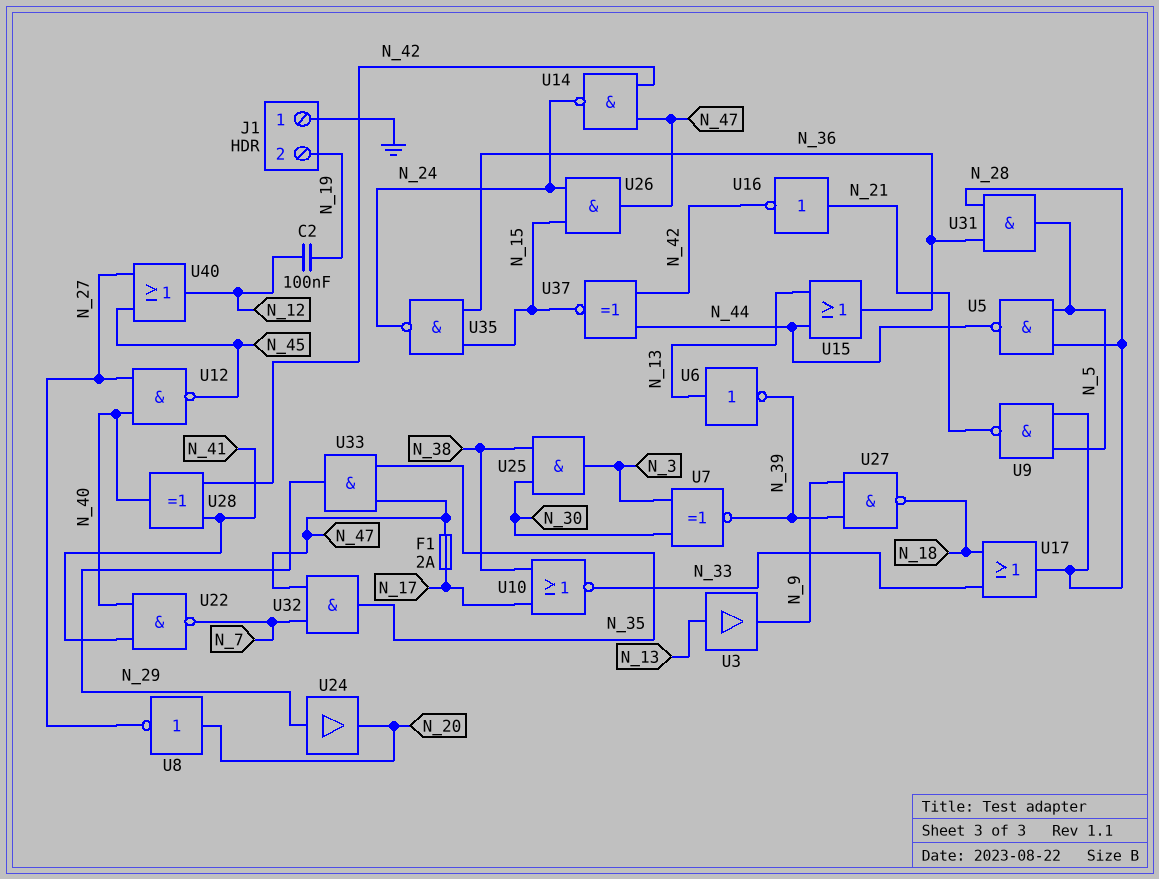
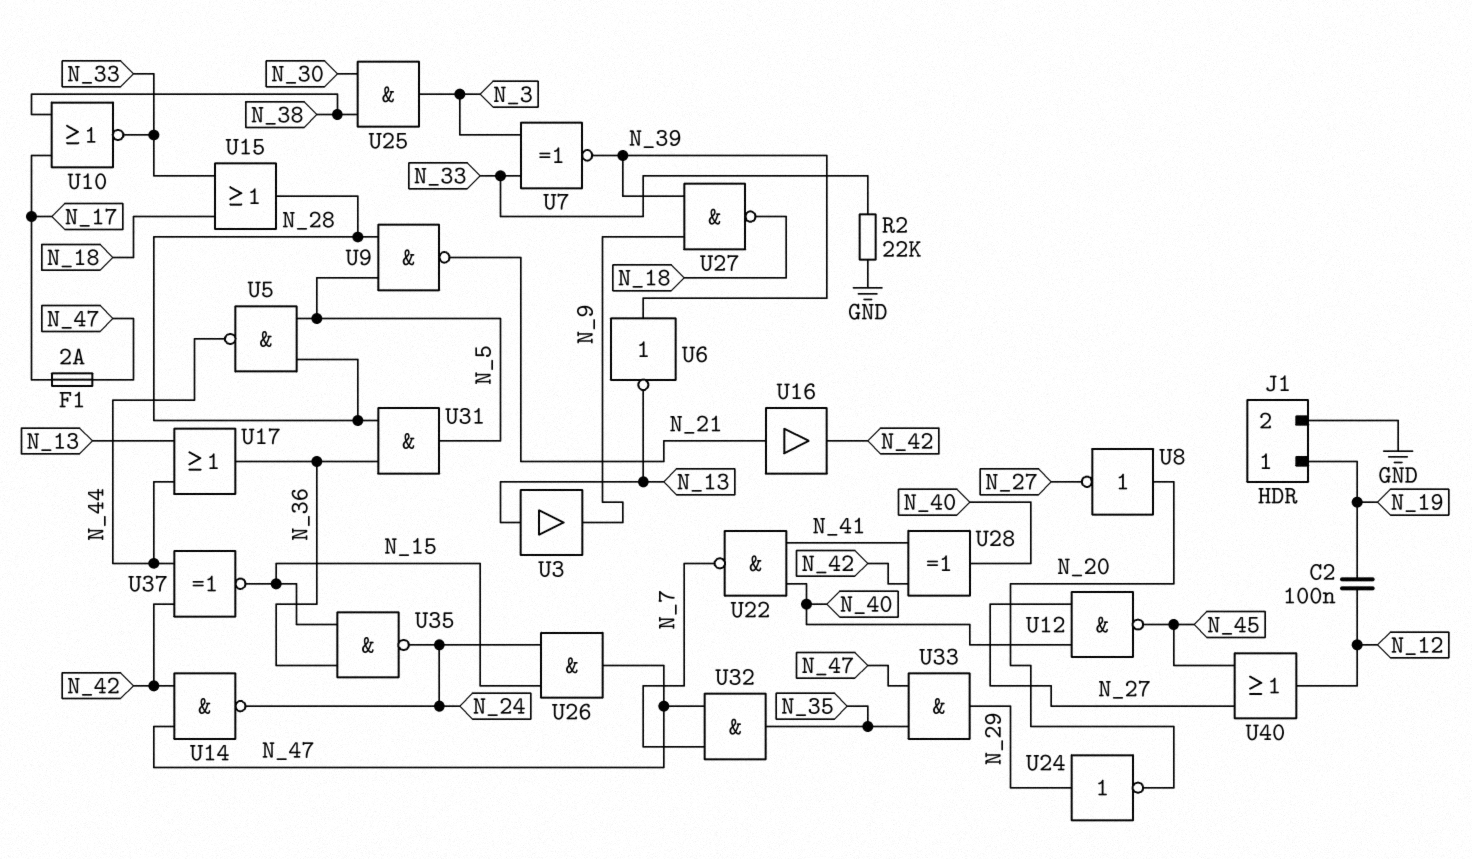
J1 pin 1: GND -> N_19
J1 pin 2: N_19 -> GND
R2: none -> 22k (GND, N_33)
U6: NOT (in N_13, out N_39) -> NOT (in N_39, out N_13)
U7: XNOR (in N_3, in N_30, out N_39) -> XNOR (in N_3, in N_33, out N_39)
U15: OR (in N_13, in N_44, out N_36) -> OR (in N_18, in N_33, out N_28)
U16: NOT (in N_21, out N_42) -> buffer (in N_21, out N_42)
U17: OR (in N_18, in N_33, out N_28) -> OR (in N_13, in N_44, out N_36)
U24: buffer (in N_29, out N_20) -> NOT (in N_29, out N_20)

